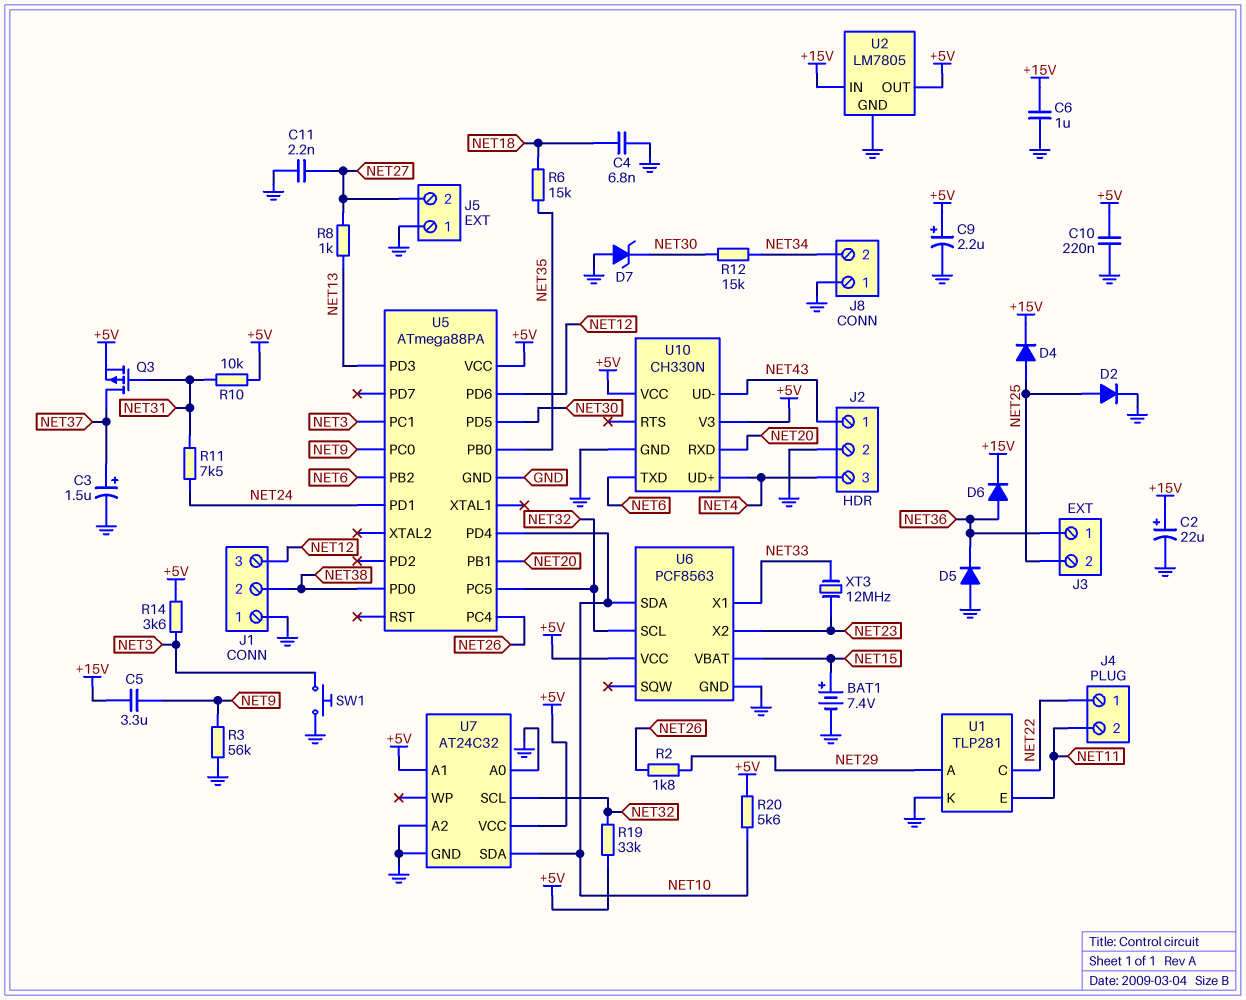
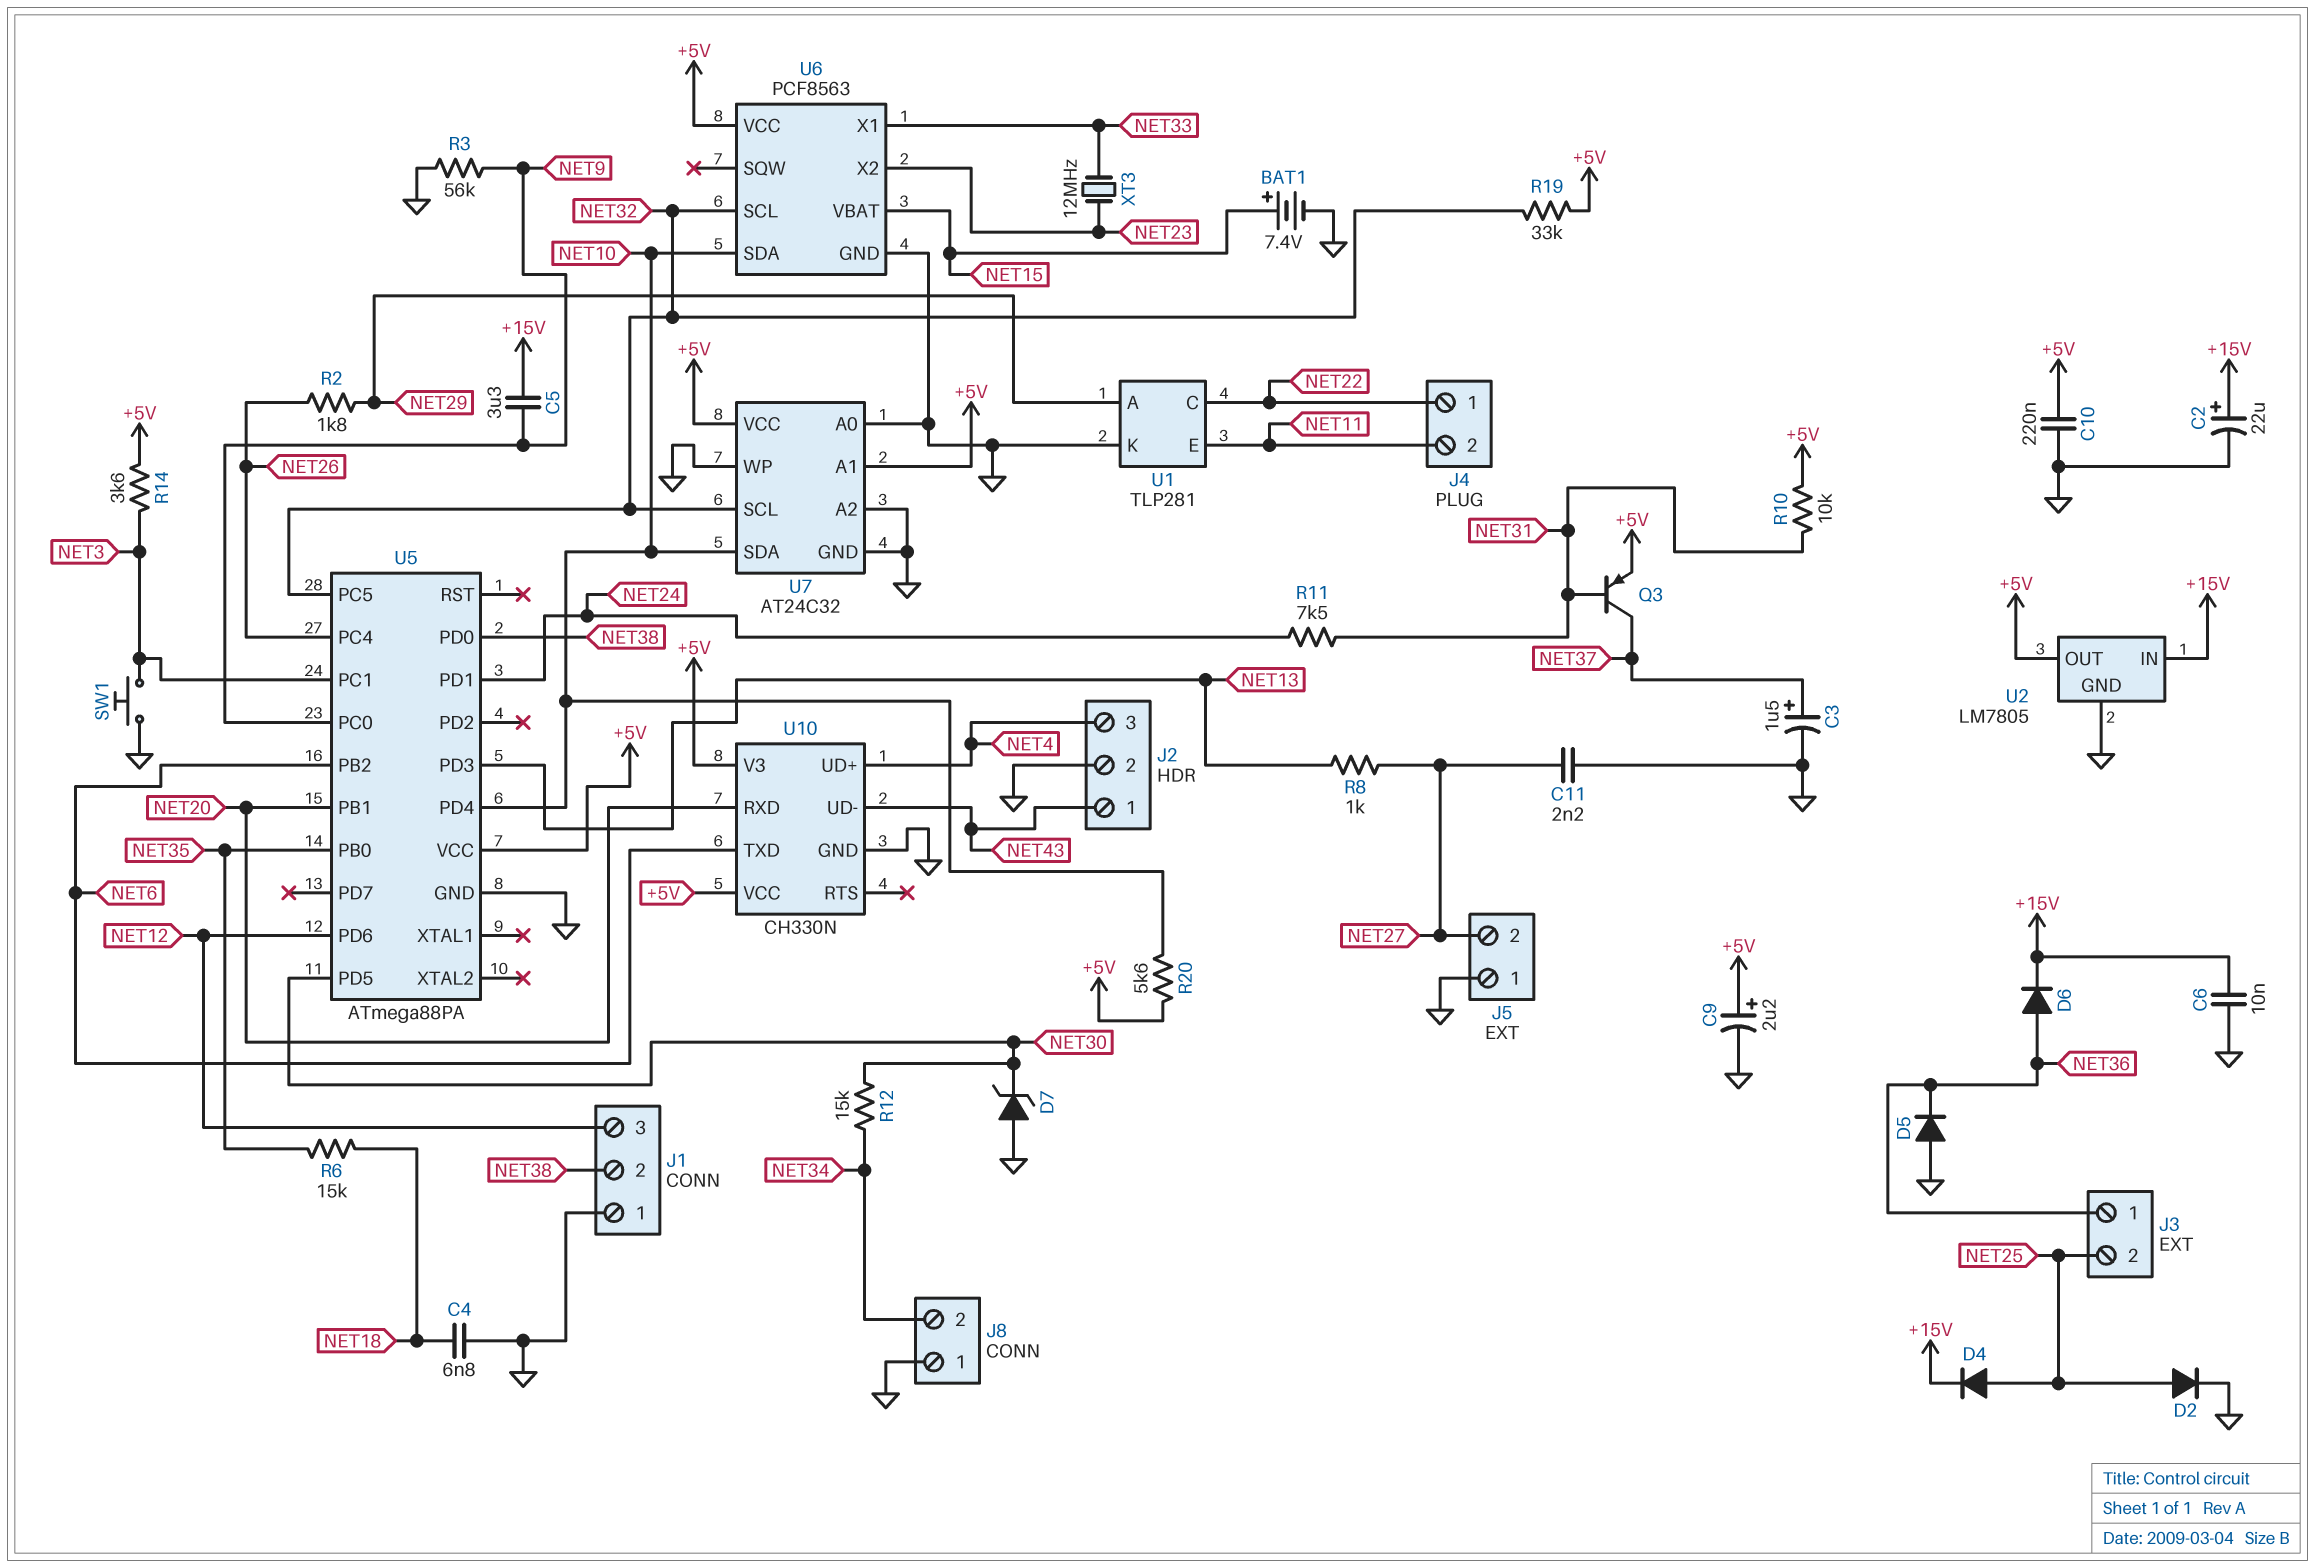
C6: 1uF (+15V, GND) -> 10nF (+15V, GND)
Q3: PMOS (G NET31, D NET37, S +5V) -> PNP (B NET31, C NET37, E +5V)
U7 pin WP: none -> GND

